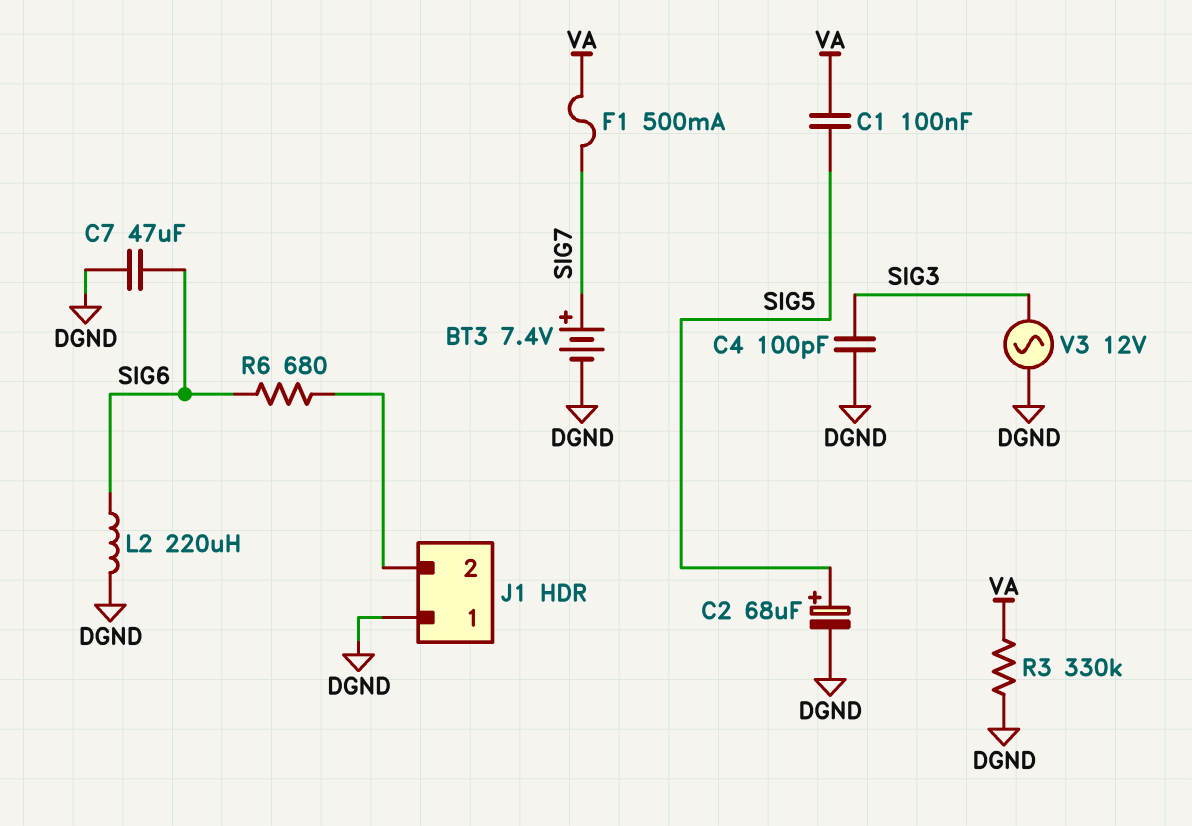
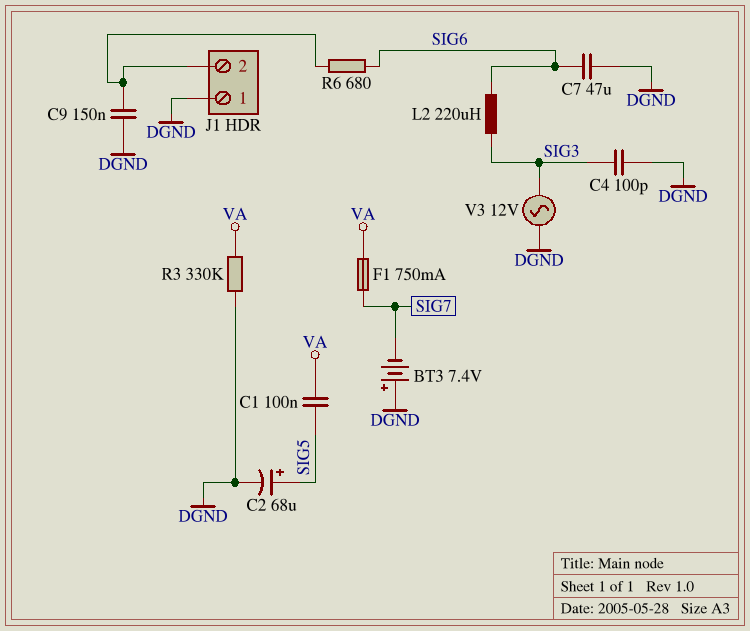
BT3: 7.4V (plus SIG7, minus DGND) -> 7.4V (plus DGND, minus SIG7)
C9: none -> 150nF (DGND, J1/2)
F1: 500mA (SIG7, VA) -> 750mA (SIG7, VA)
L2: 220uH (DGND, SIG6) -> 220uH (SIG3, SIG6)

